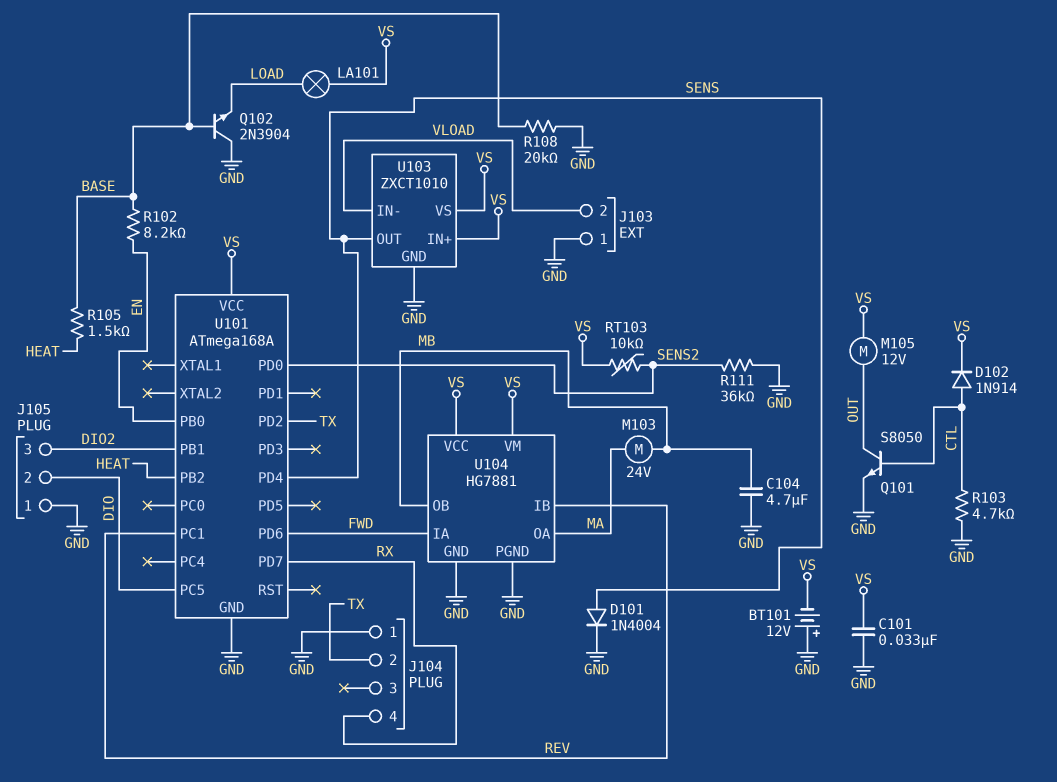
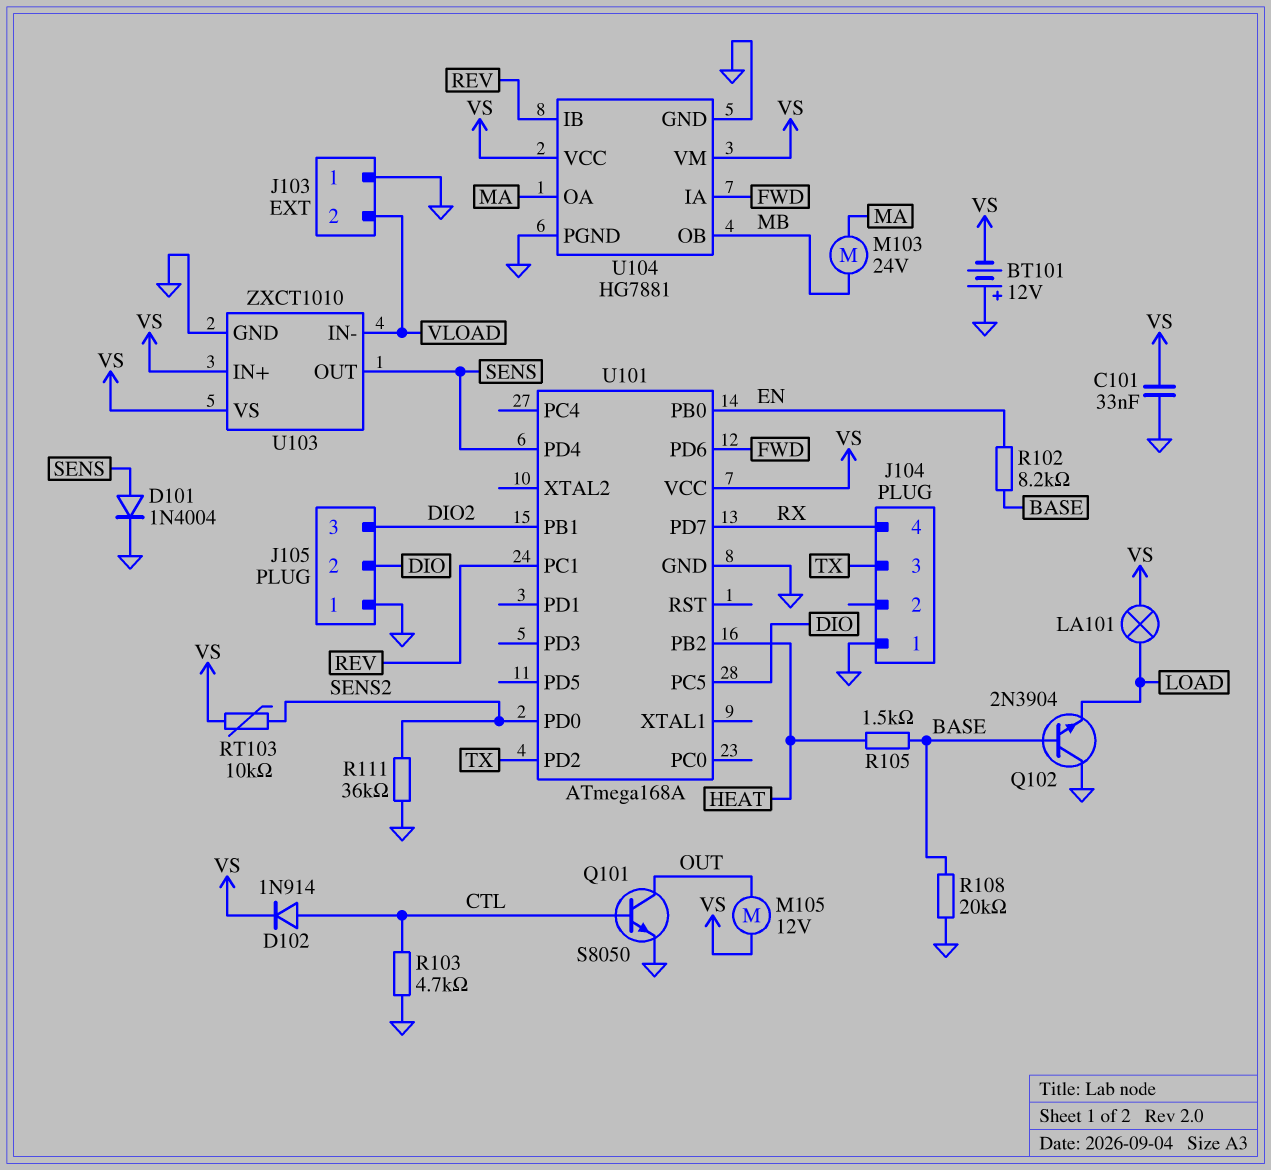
C104: 4.7uF (GND, MB) -> none
J104 pin 2: TX -> none
J104 pin 3: none -> TX

